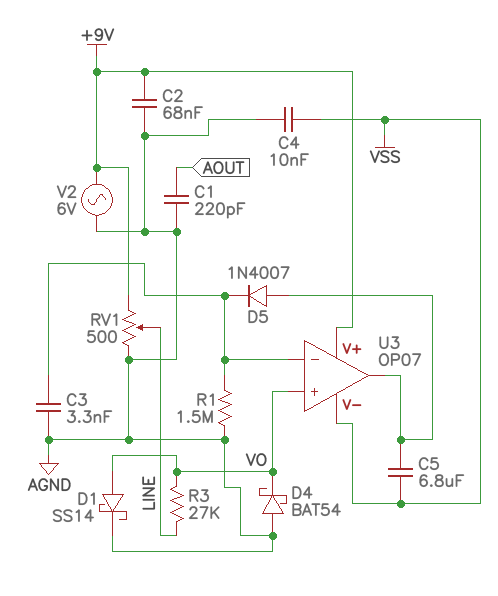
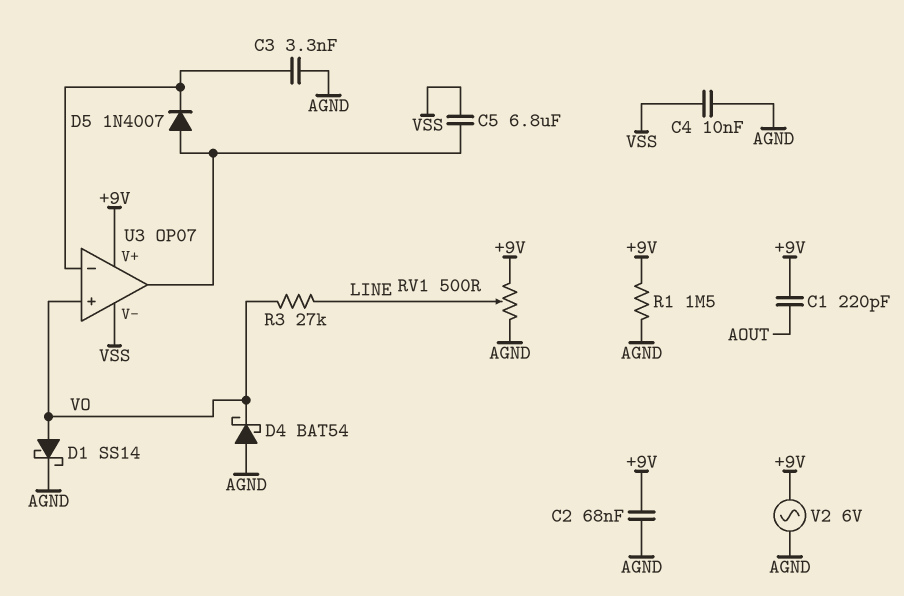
C1: 220pF (AGND, AOUT) -> 220pF (+9V, AOUT)
R1: 1.5M (AGND, U3/in-) -> 1.5M (+9V, AGND)

